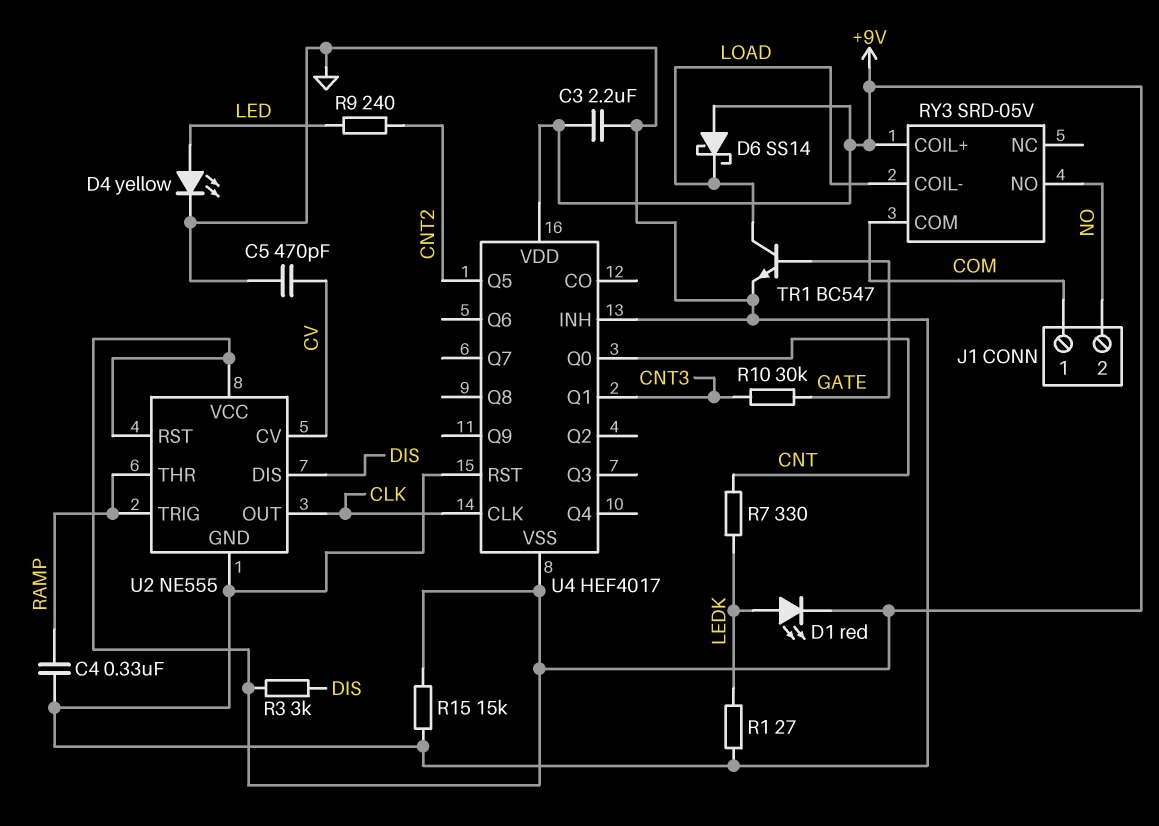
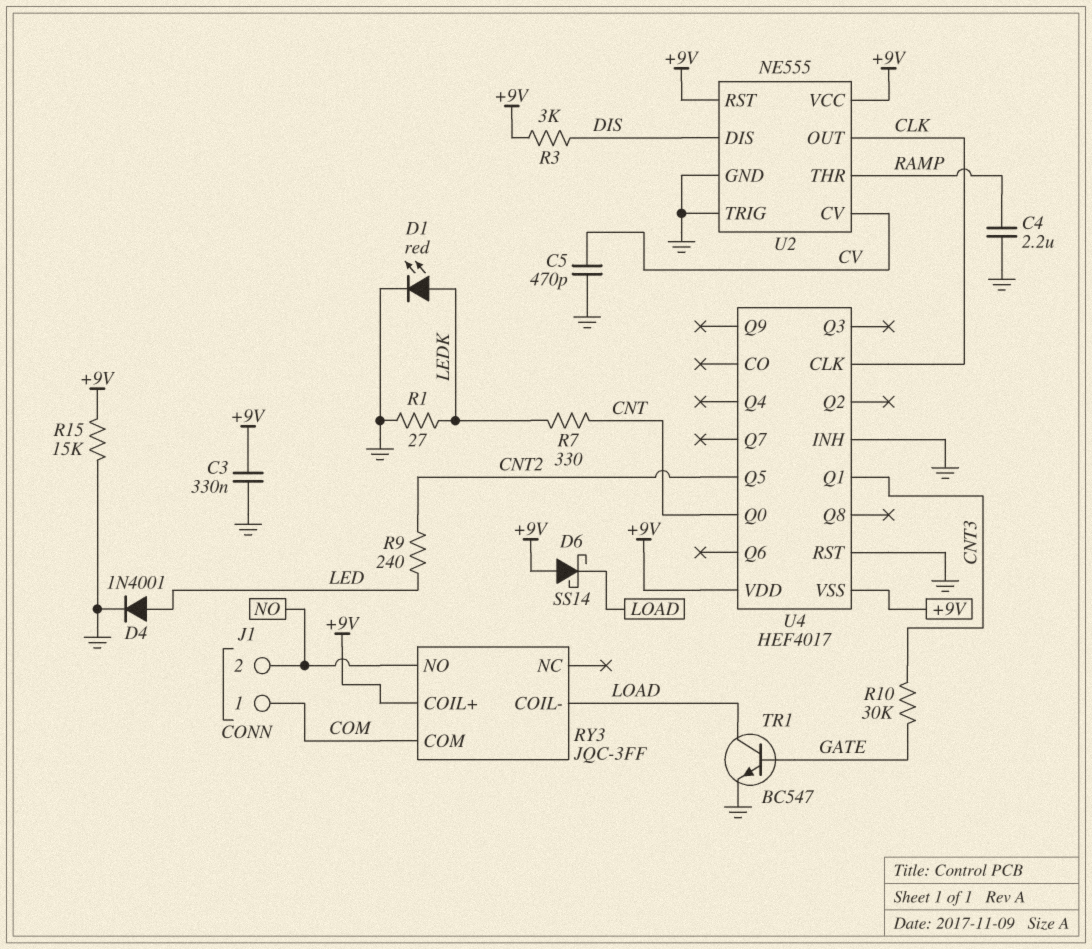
C3: 2.2uF (+9V, GND) -> 330nF (+9V, GND)
C4: 330nF (GND, RAMP) -> 2.2uF (GND, RAMP)
D1: LED red (A LEDK, K +9V) -> LED red (A LEDK, K GND)
D4: LED yellow (A LED, K GND) -> diode 1N4001 (A LED, K GND)
RY3: SRD-05V -> JQC-3FF
U2 pin TRIG: RAMP -> GND

